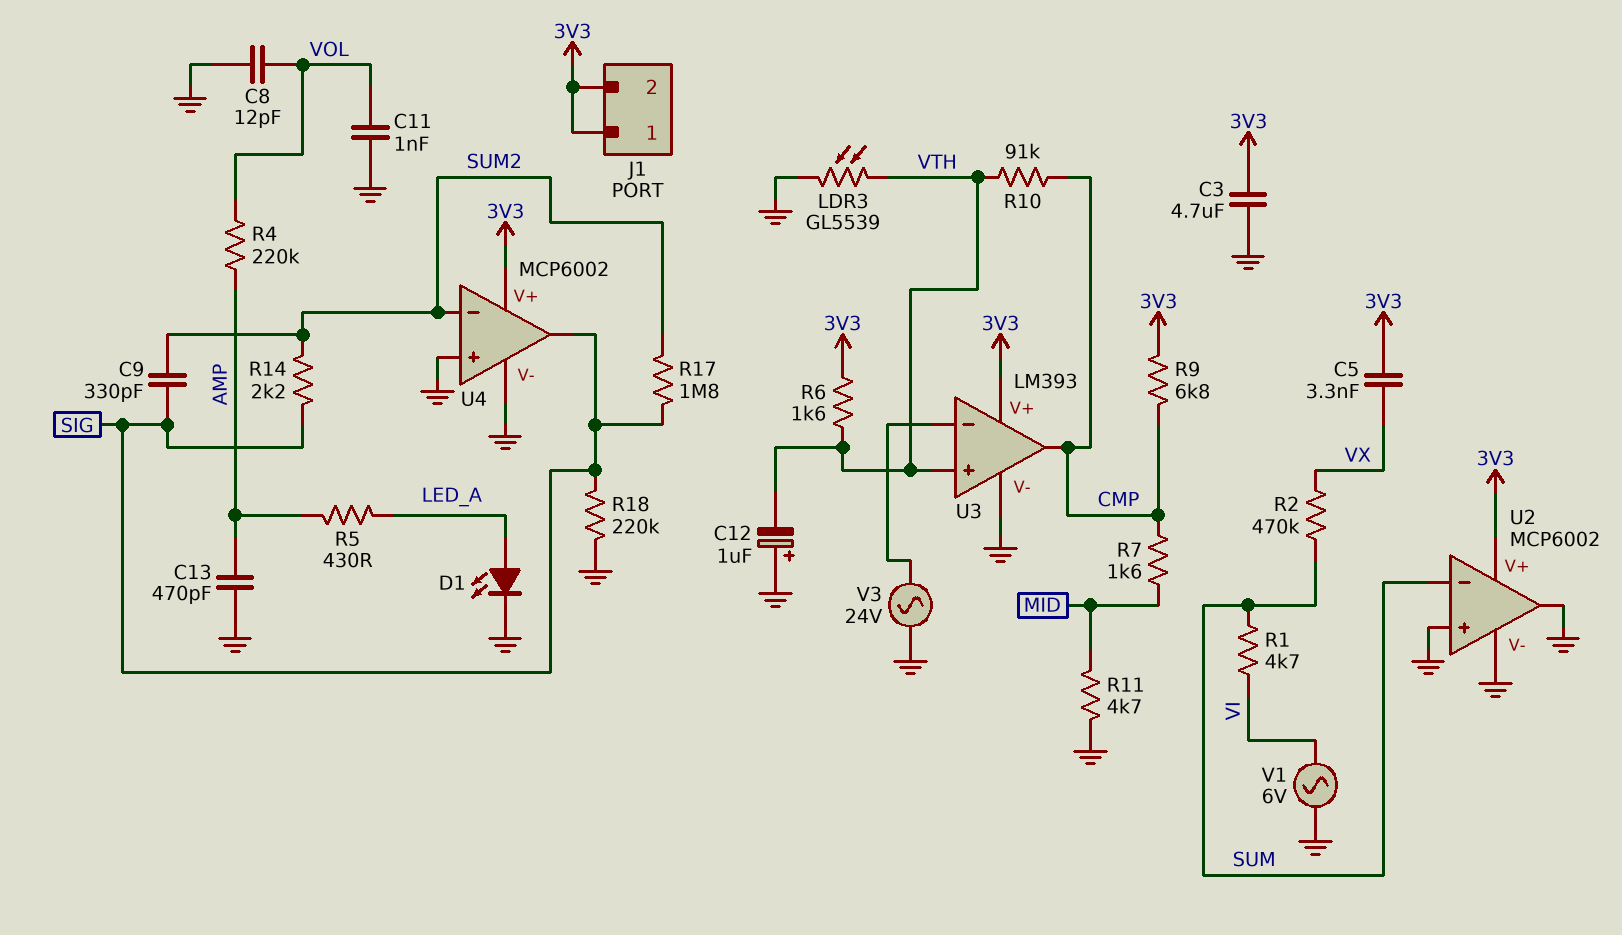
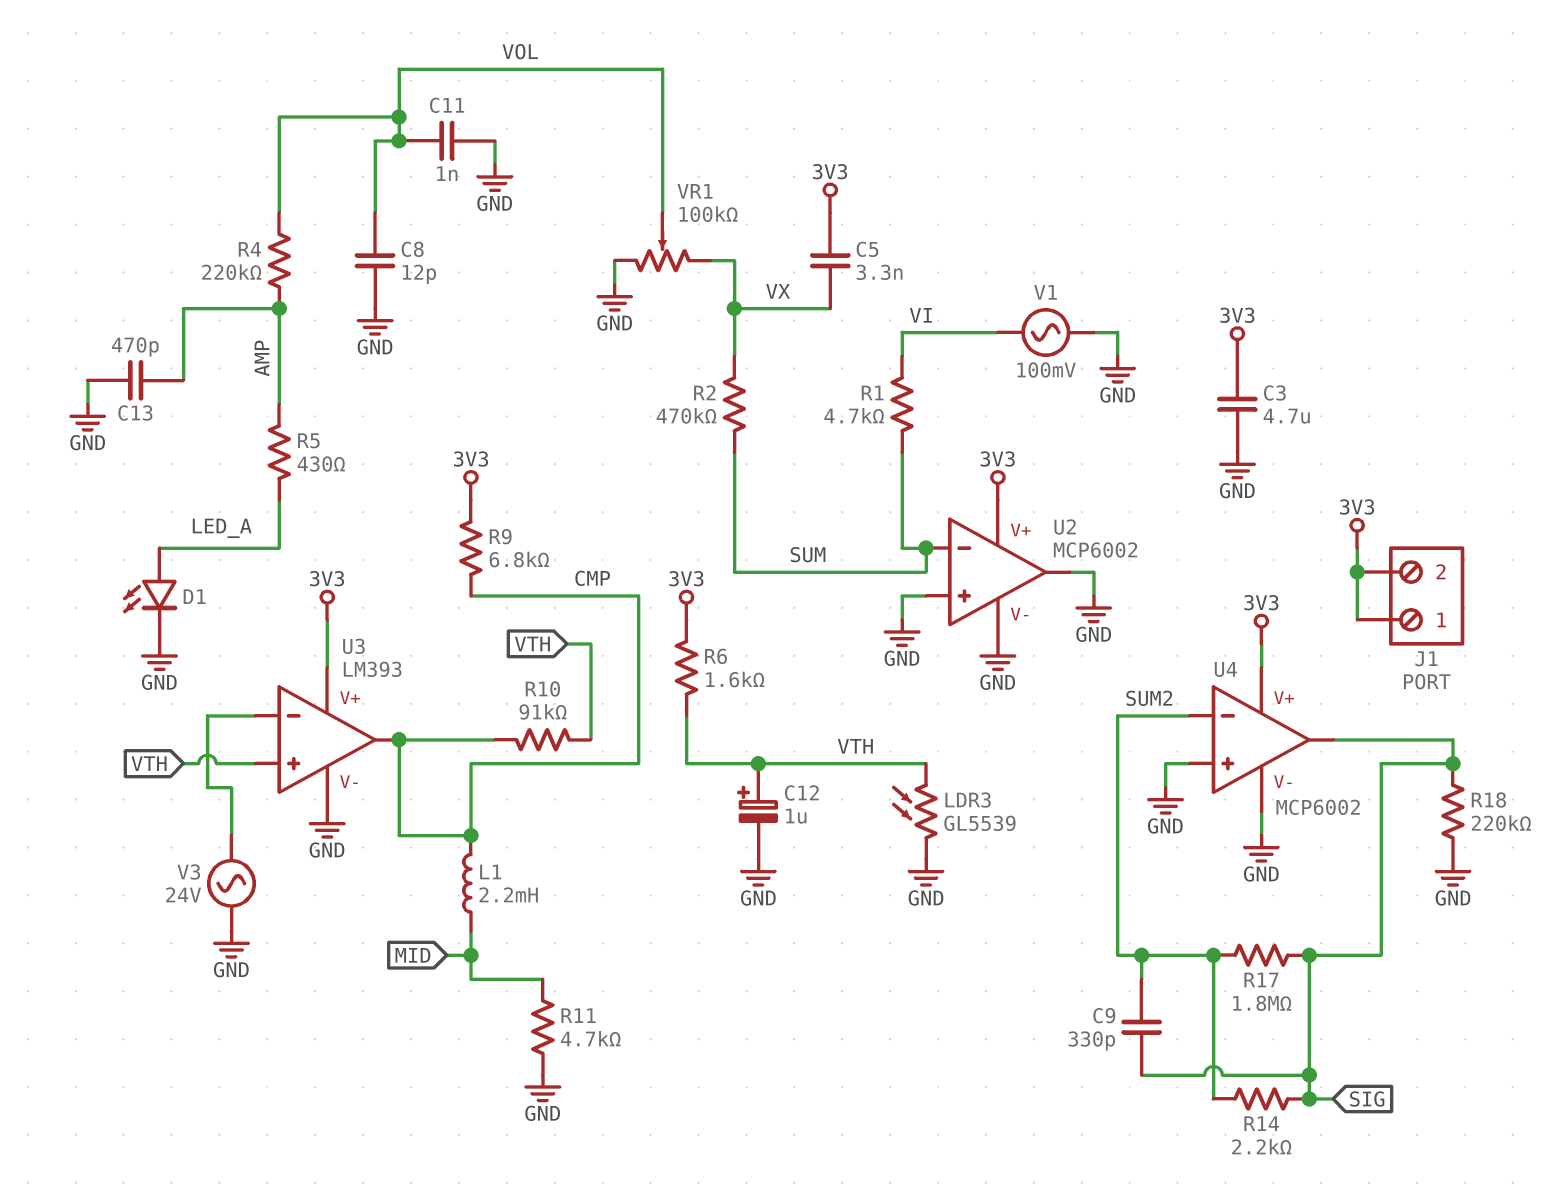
C12: 1uF (plus GND, minus VTH) -> 1uF (plus VTH, minus GND)
L1: none -> 2.2mH (CMP, MID)
R7: 1.6k (CMP, MID) -> none
V1: AC 6V (GND, VI) -> AC 100mV (GND, VI)
VR1: none -> 100k (GND, VX, wiper VOL)

